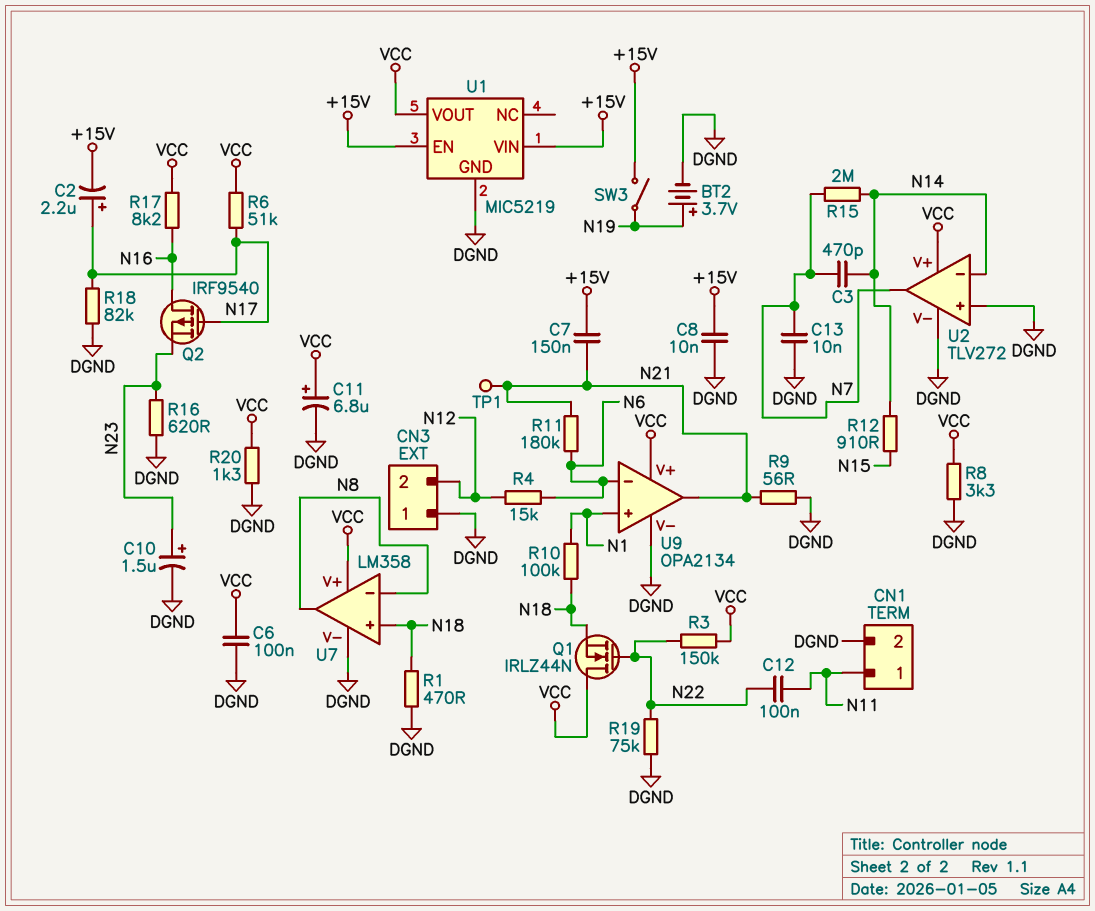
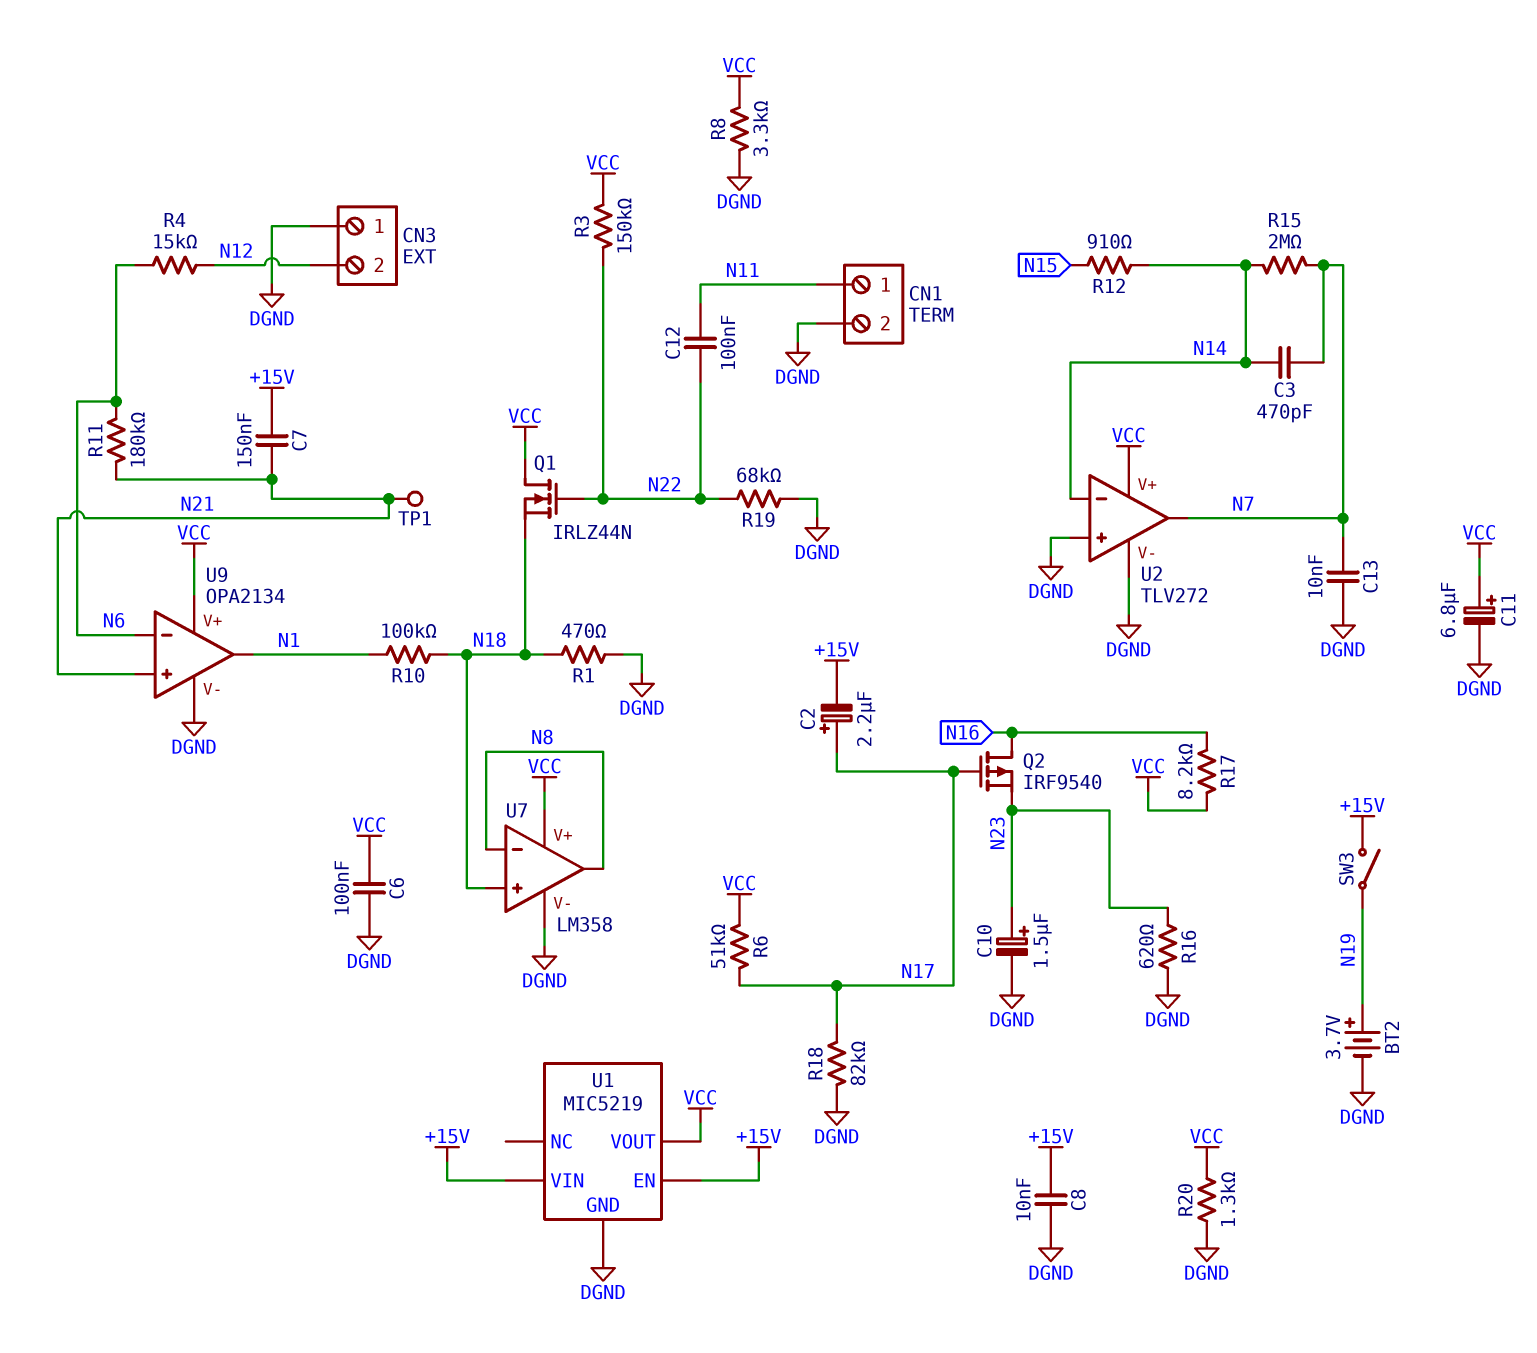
R9: 56 (DGND, N21) -> none
R19: 75k (DGND, N22) -> 68k (DGND, N22)
U9 pin in+: N1 -> N21
U9 pin out: N21 -> N1

